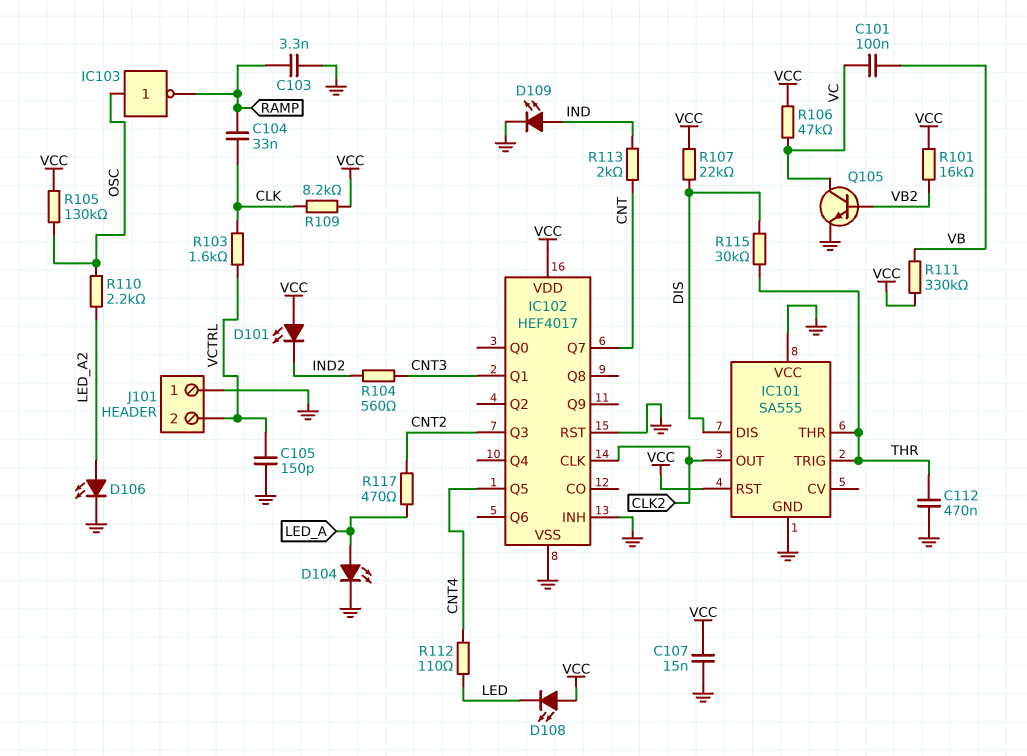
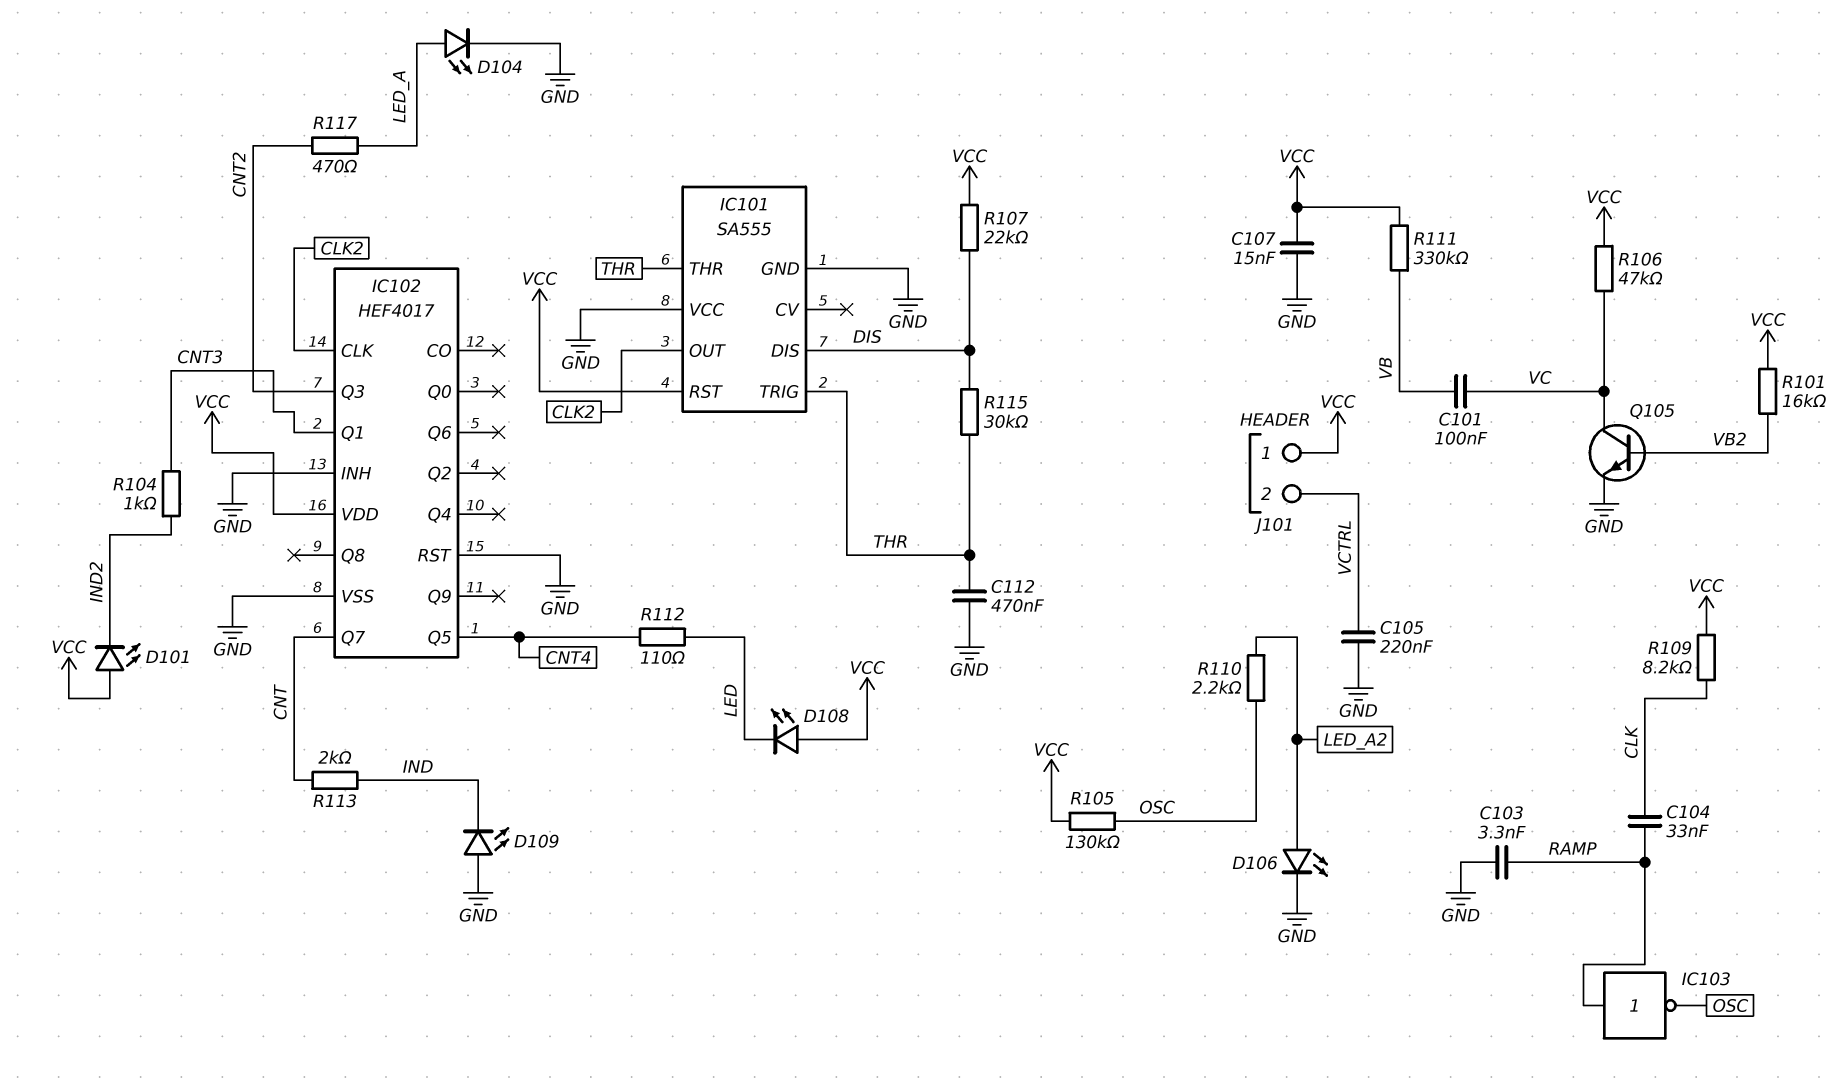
C105: 150pF (GND, VCTRL) -> 220nF (GND, VCTRL)
D109: LED (A IND, K GND) -> LED (A GND, K IND)
IC103: NOT (in OSC, out RAMP) -> NOT (in RAMP, out OSC)
J101 pin 1: GND -> VCC
R103: 1.6k (CLK, VCTRL) -> none
R104: 560 (CNT3, IND2) -> 1k (CNT3, IND2)

